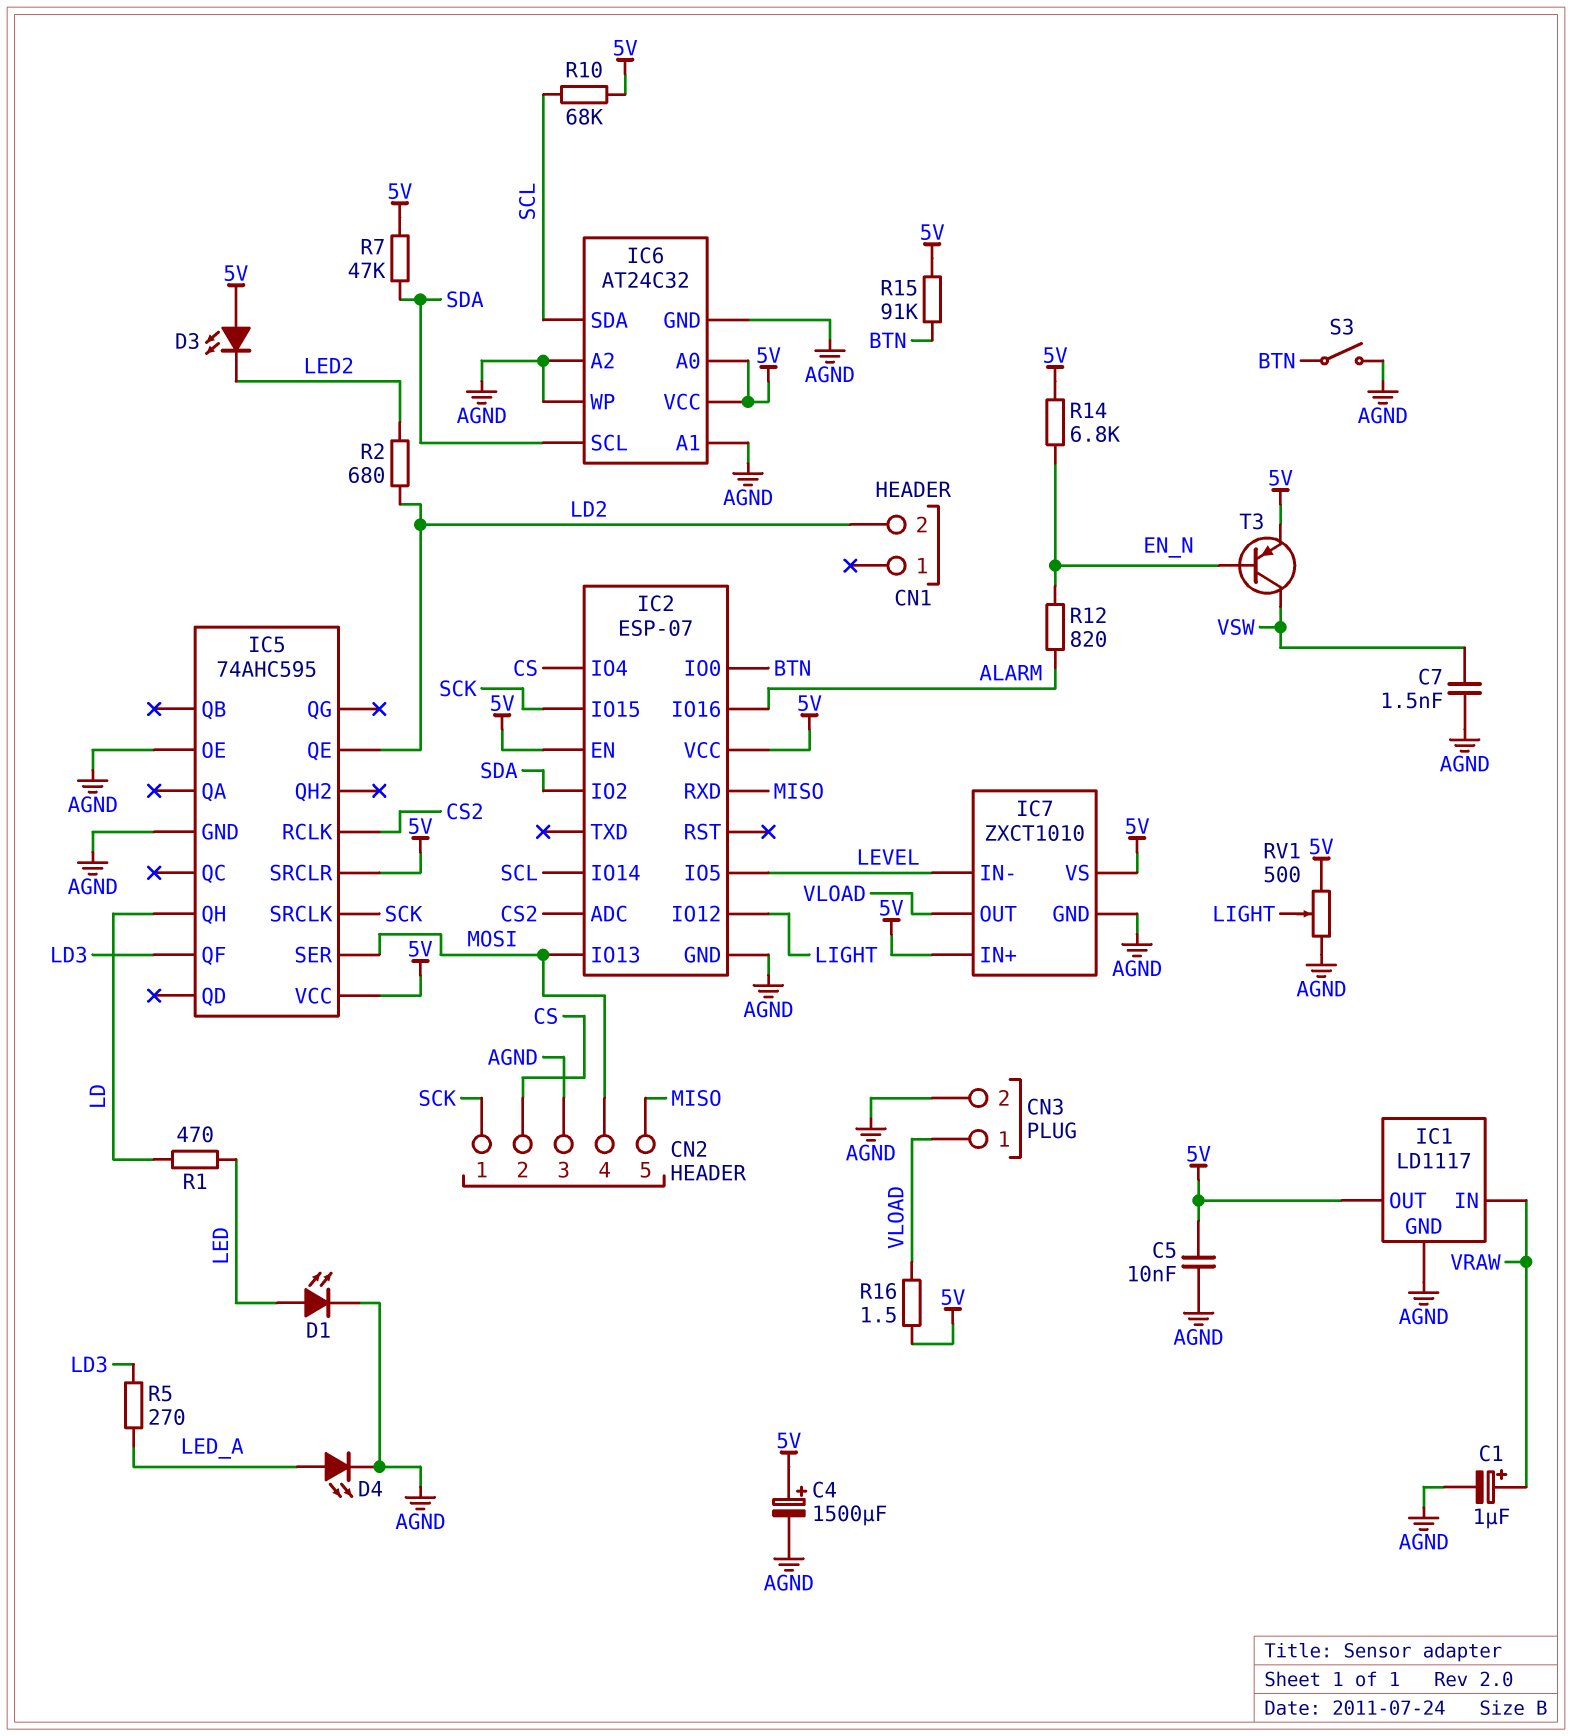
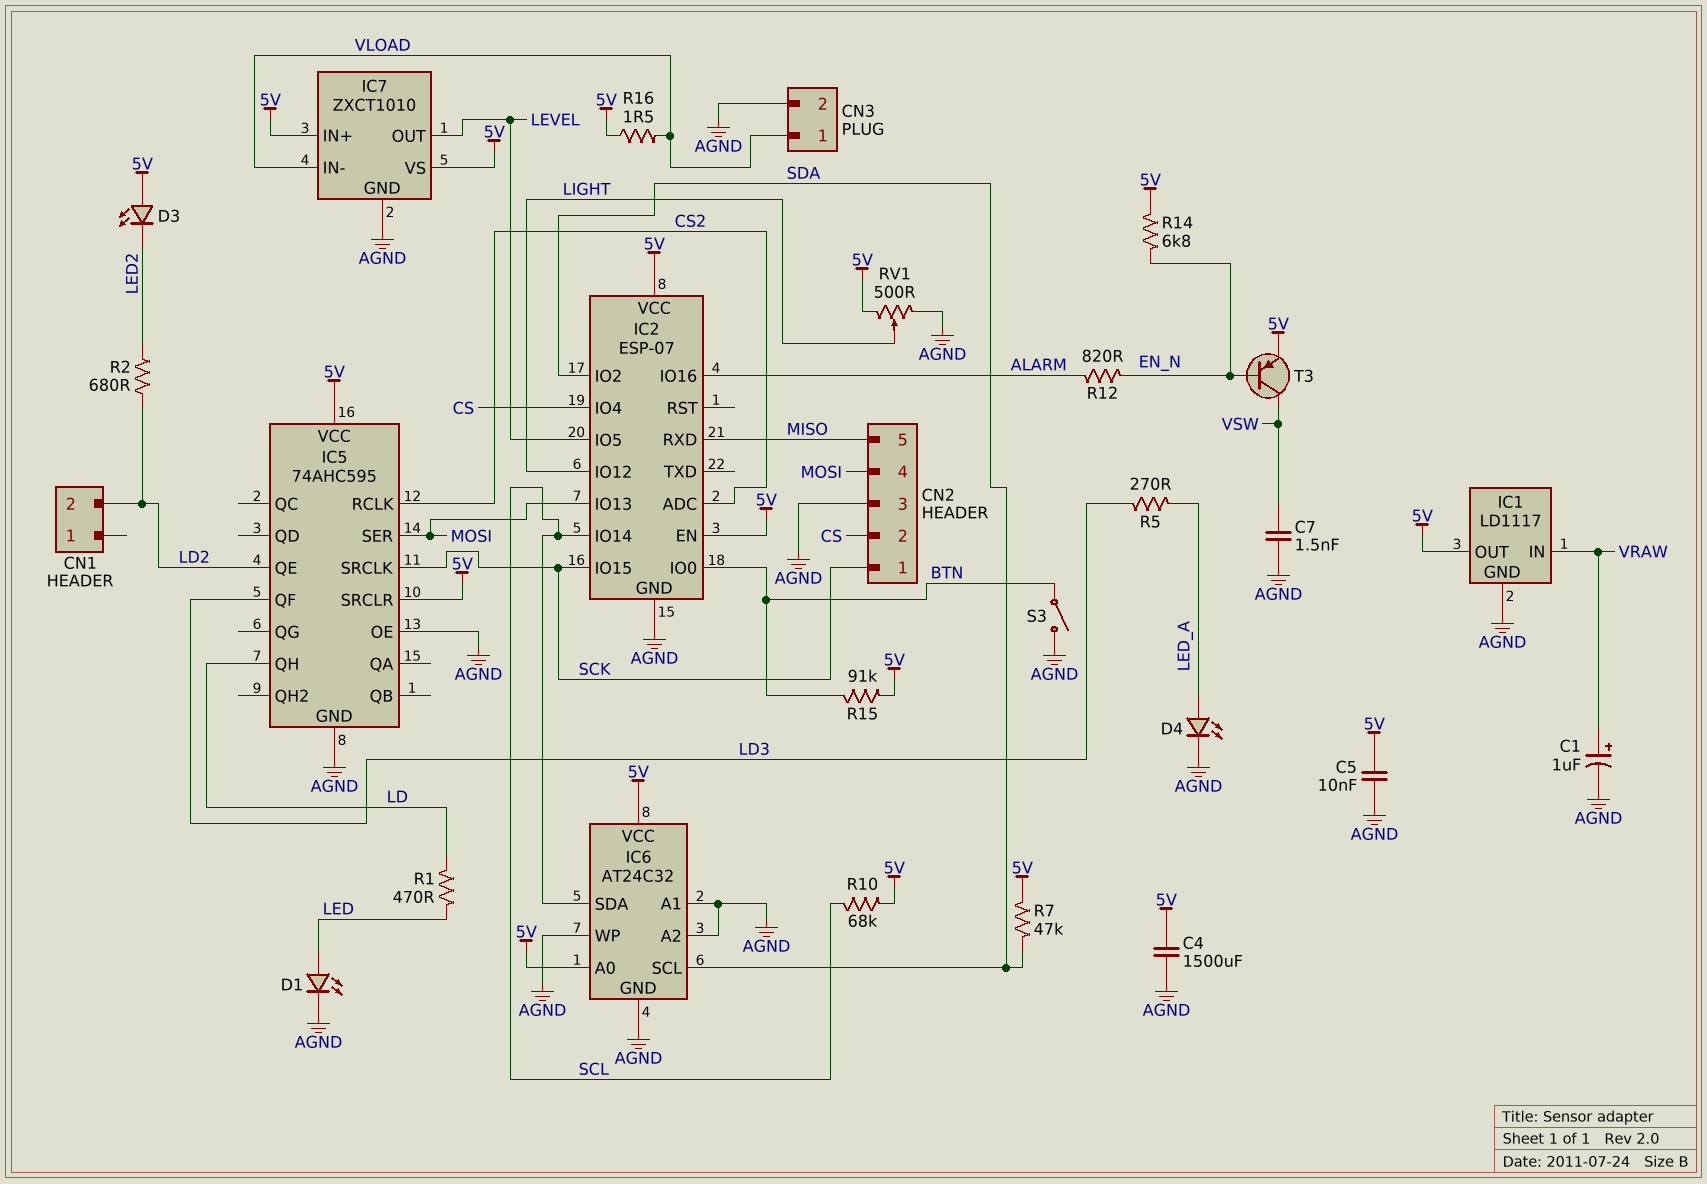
C4: 1500uF (plus 5V, minus AGND) -> 1500uF (5V, AGND)
IC7 pin IN-: LEVEL -> VLOAD
IC7 pin OUT: VLOAD -> LEVEL

